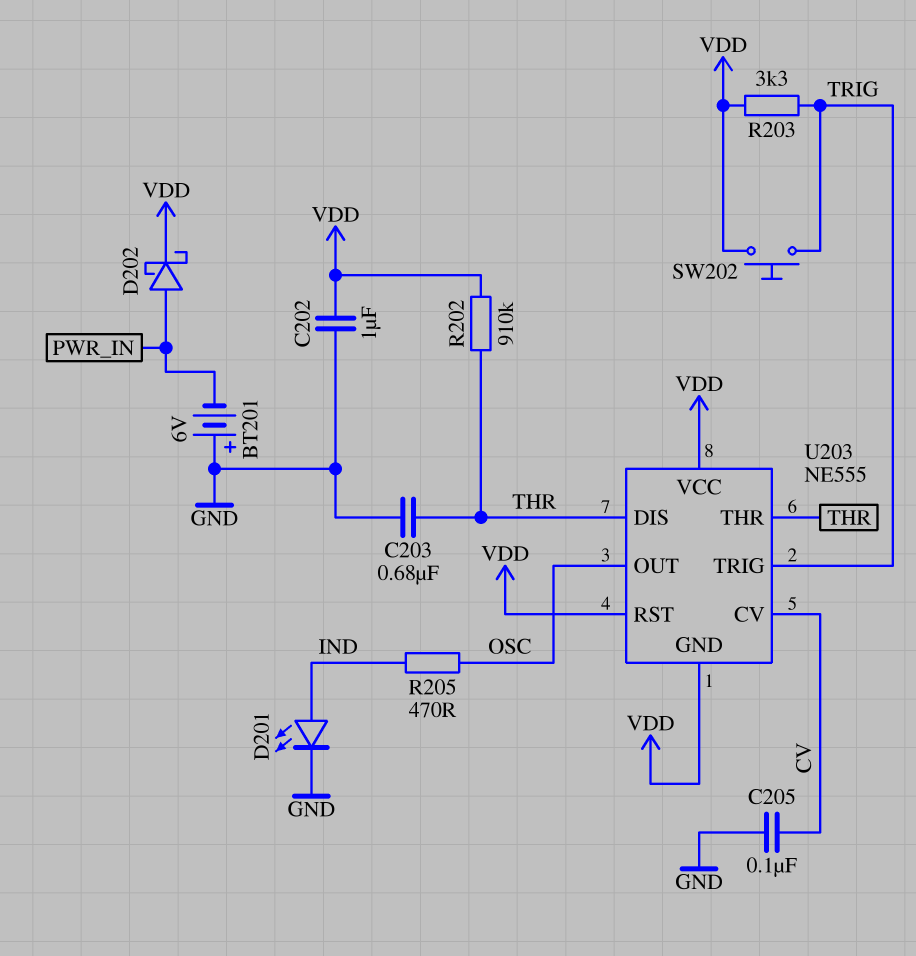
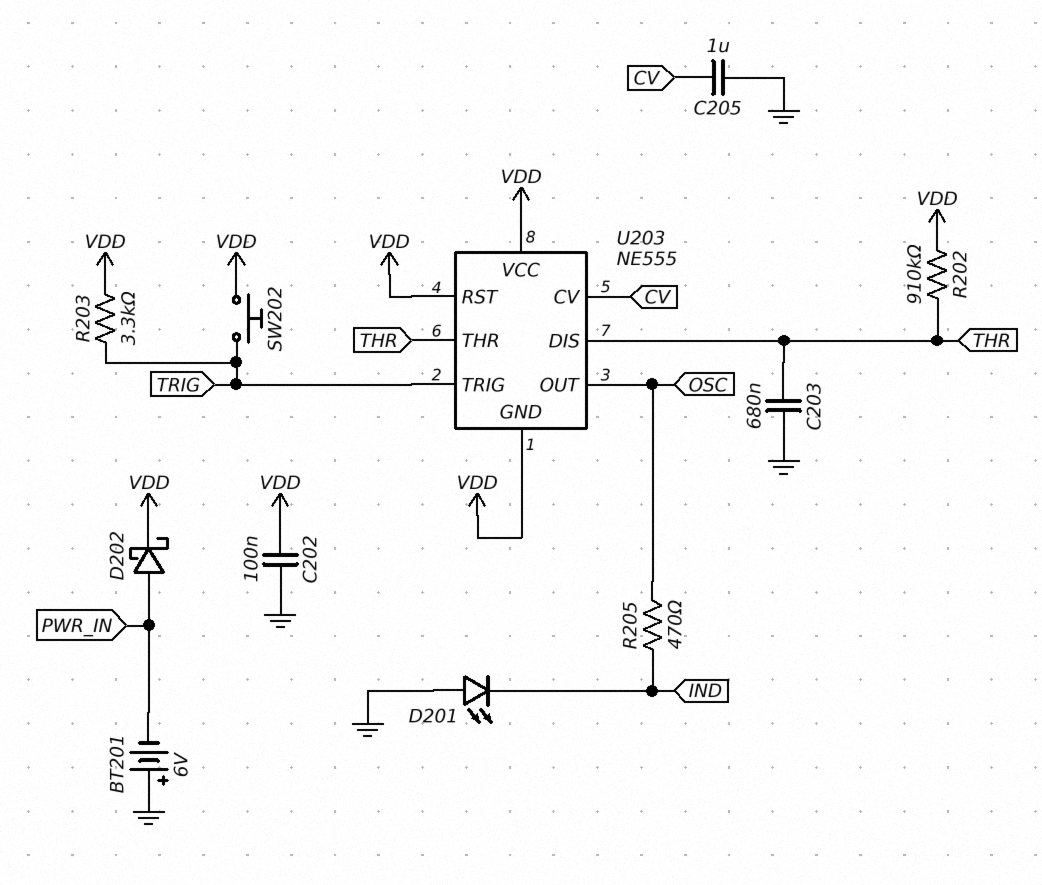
C202: 1uF (GND, VDD) -> 100nF (GND, VDD)
C205: 100nF (CV, GND) -> 1uF (CV, GND)
D201: LED (A IND, K GND) -> LED (A GND, K IND)

